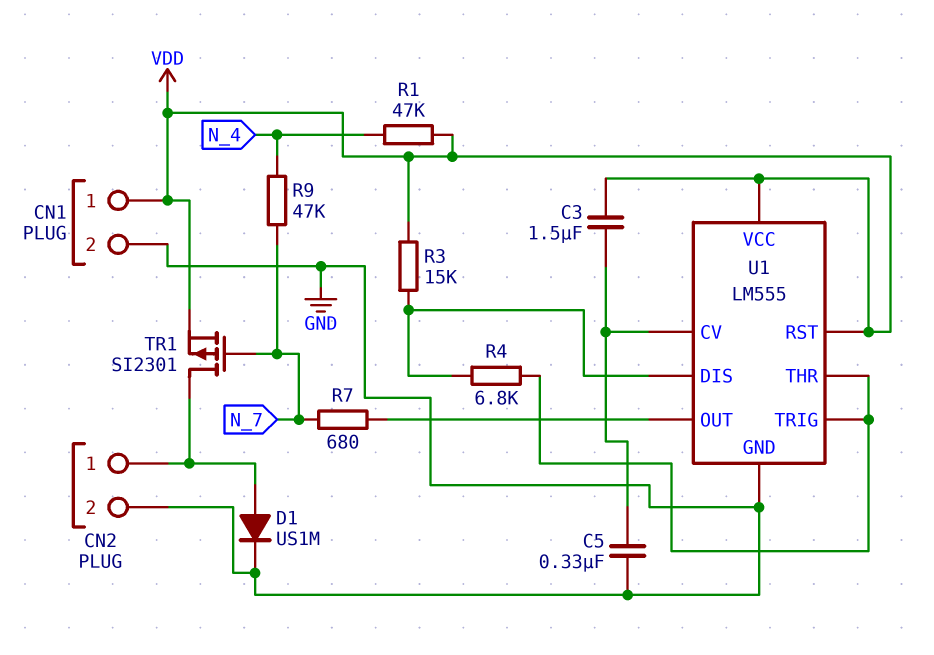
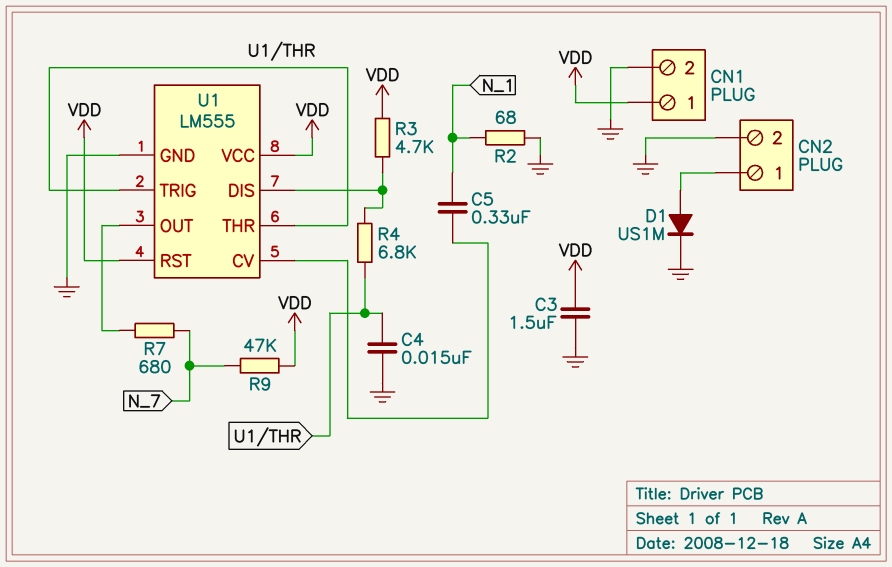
C3: 1.5uF (U1/CV, VDD) -> 1.5uF (GND, VDD)
C4: none -> 15nF (GND, U1/THR)
C5: 330nF (GND, U1/CV) -> 330nF (N_1, U1/CV)
R1: 47k (N_4, VDD) -> none
R2: none -> 68 (GND, N_1)
R3: 15k (U1/DIS, VDD) -> 4.7k (U1/DIS, VDD)
R9: 47k (N_4, N_7) -> 47k (N_7, VDD)
TR1: PMOS SI2301 (G N_7, D CN2/1, S VDD) -> none

